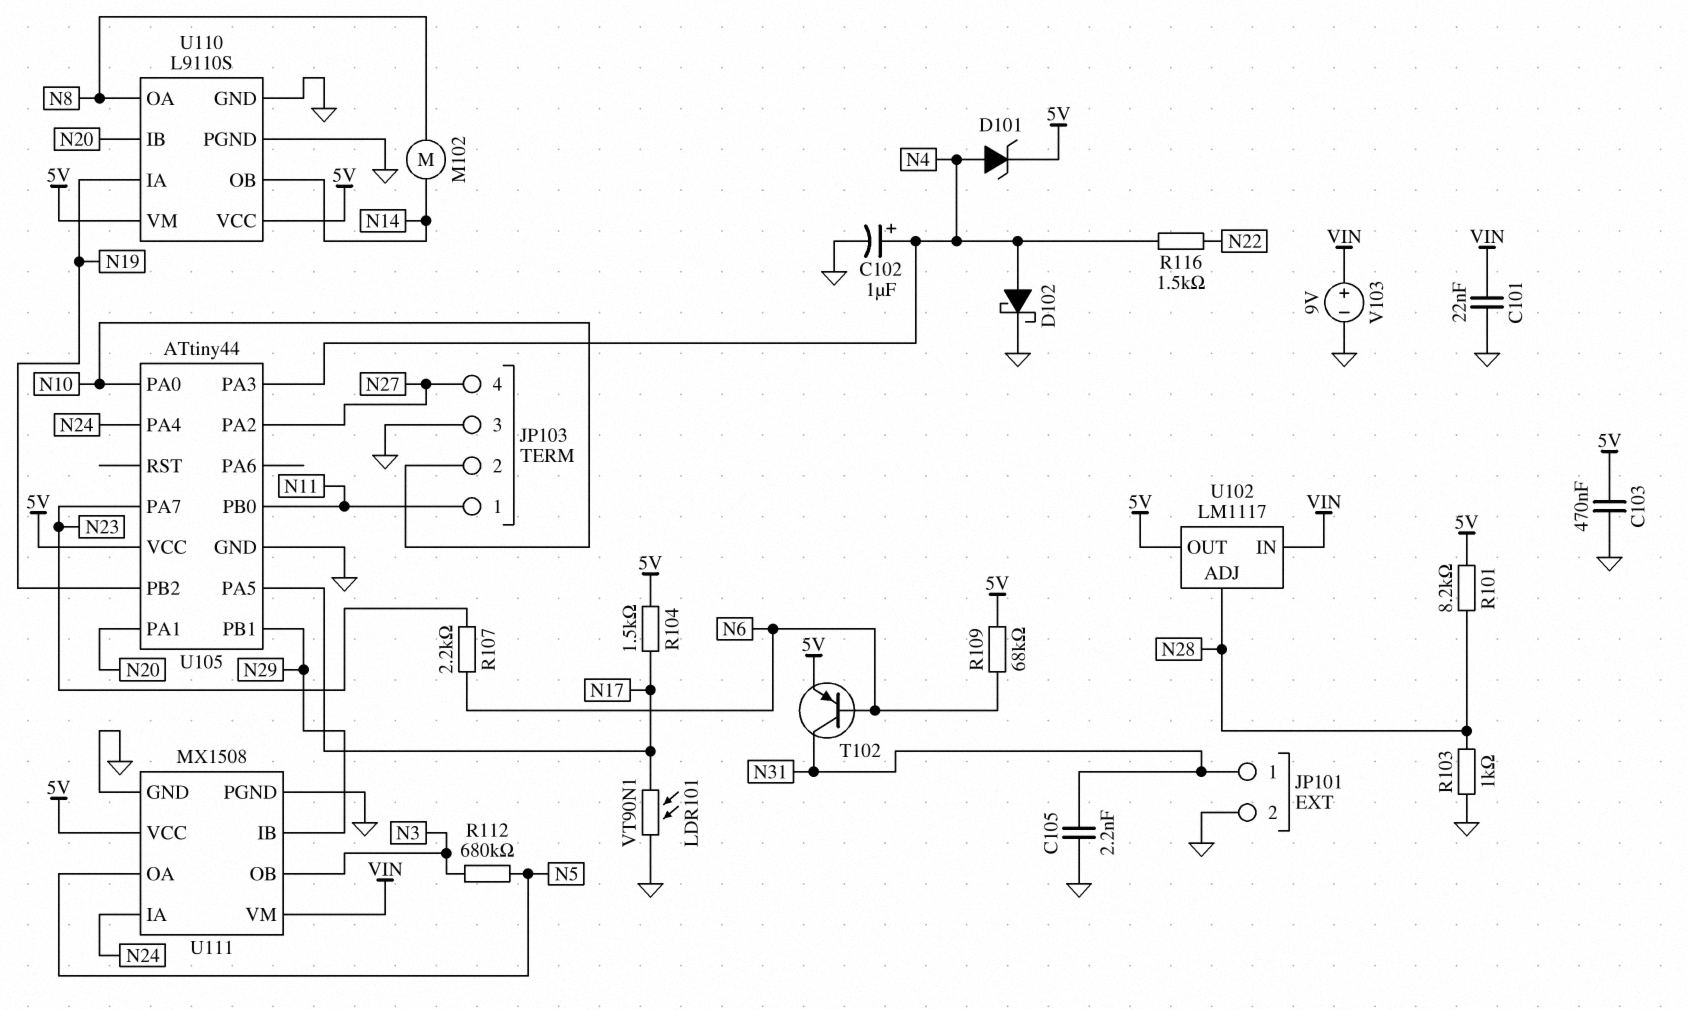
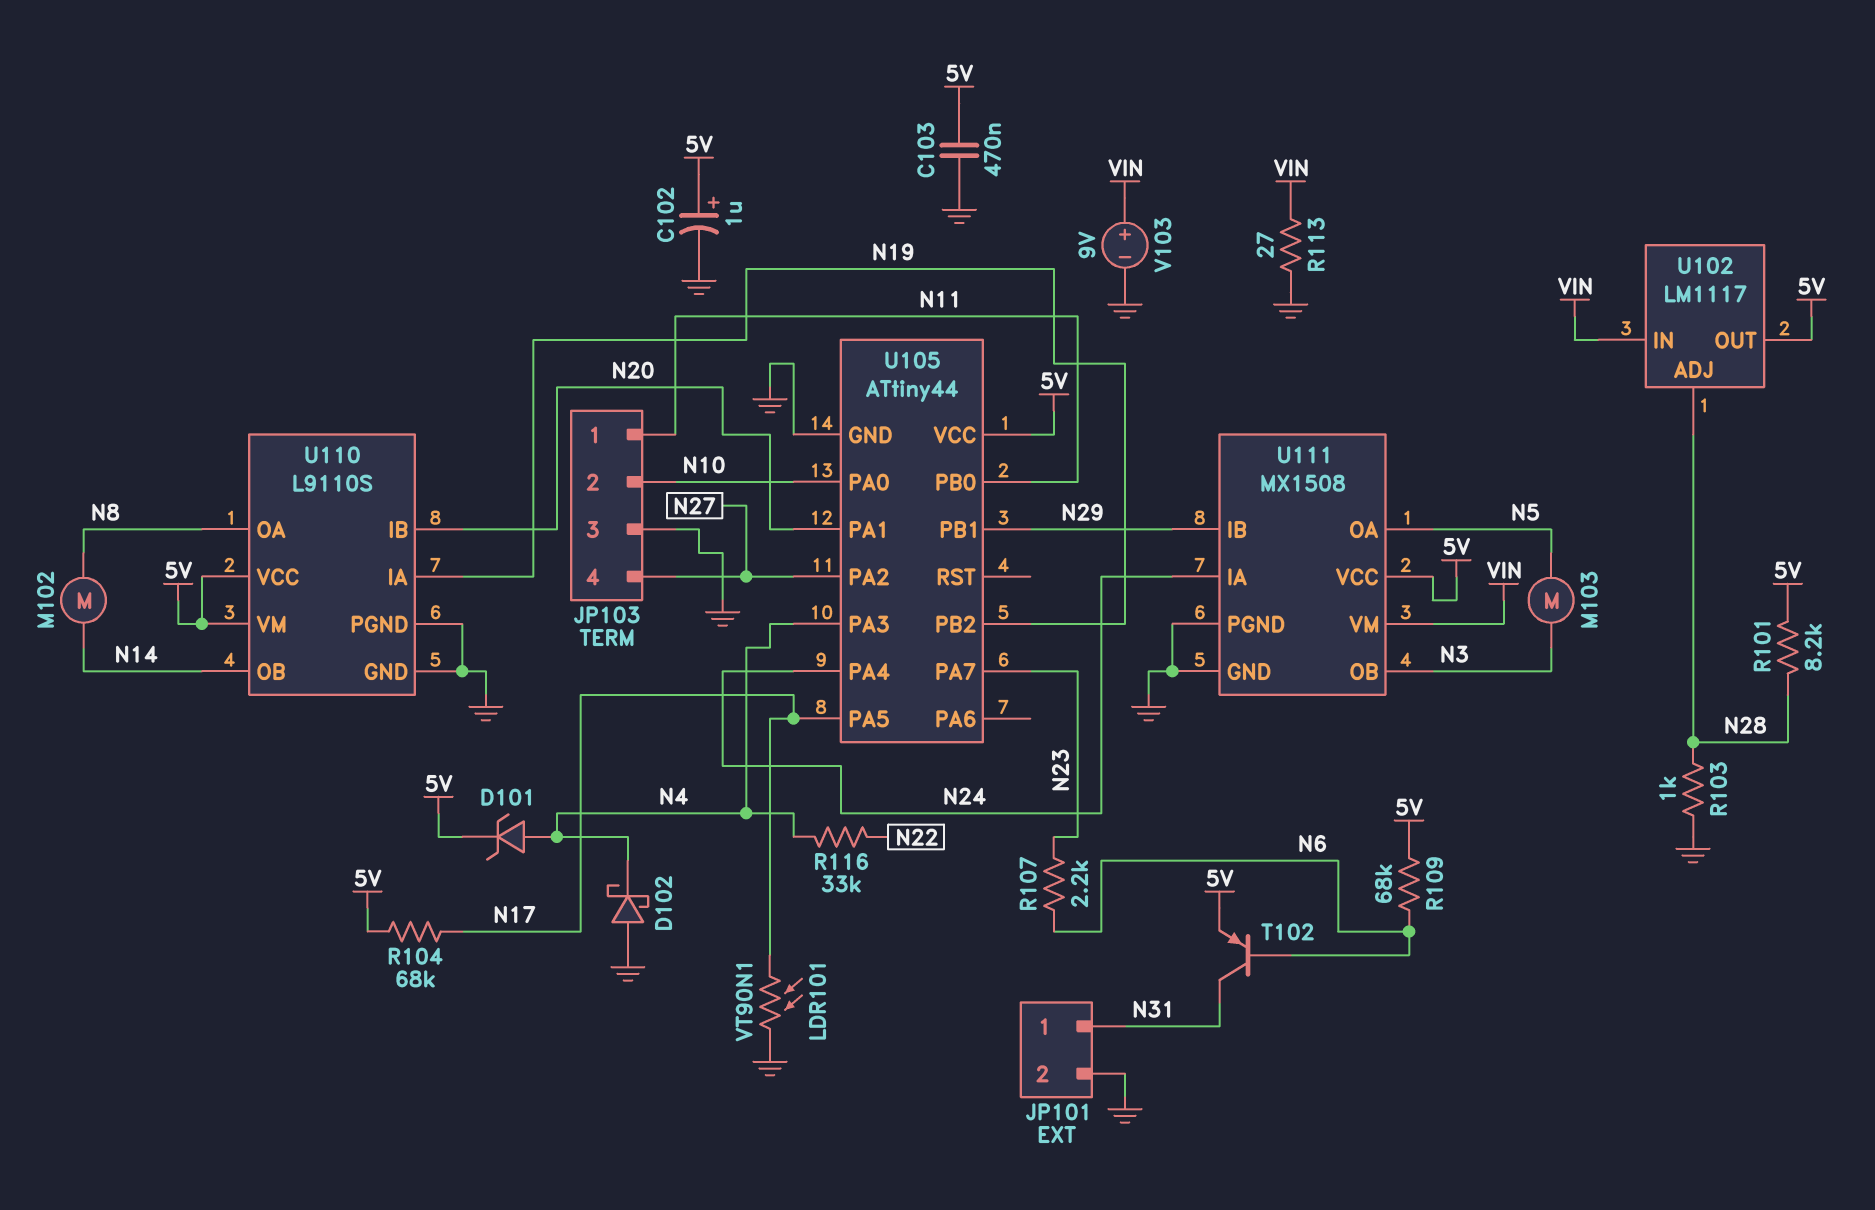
C101: 22nF (GND, VIN) -> none
C102: 1uF (plus N4, minus GND) -> 1uF (plus 5V, minus GND)
C105: 2.2nF (GND, N31) -> none
D102: schottky (A N4, K GND) -> schottky (A GND, K N4)
M103: none -> motor (N3, N5)
R104: 1.5k (5V, N17) -> 68k (5V, N17)
R112: 680k (N3, N5) -> none
R113: none -> 27 (GND, VIN)
R116: 1.5k (N4, N22) -> 33k (N4, N22)

